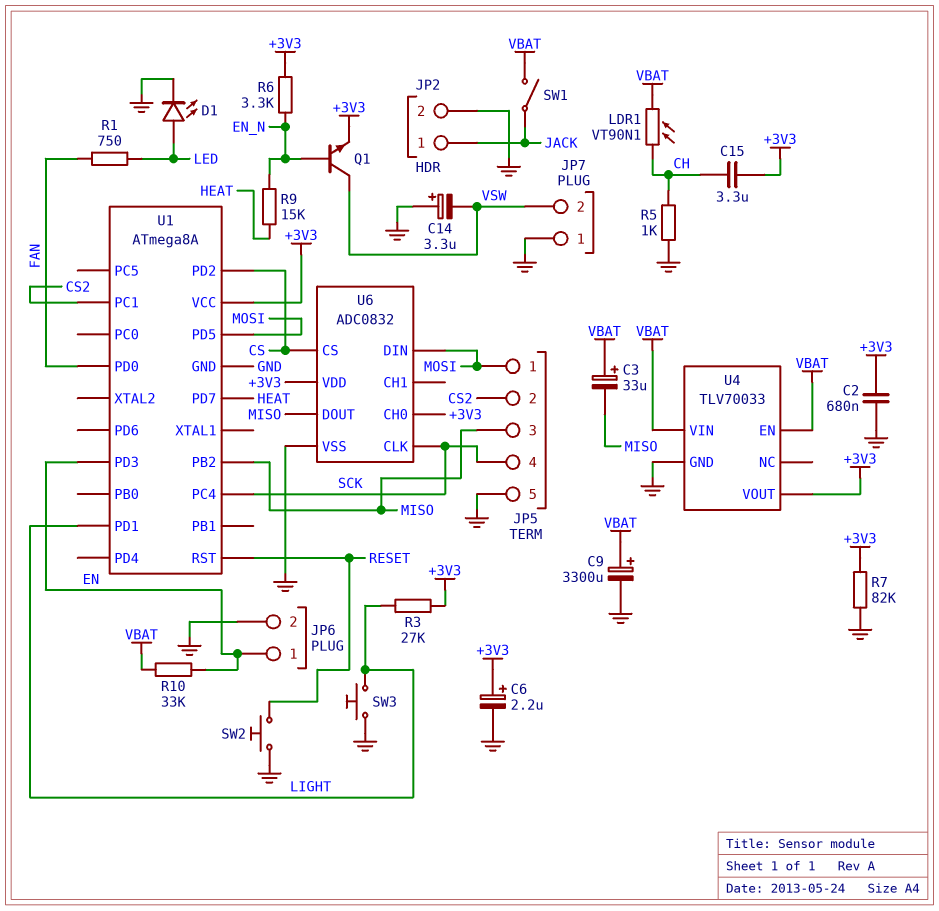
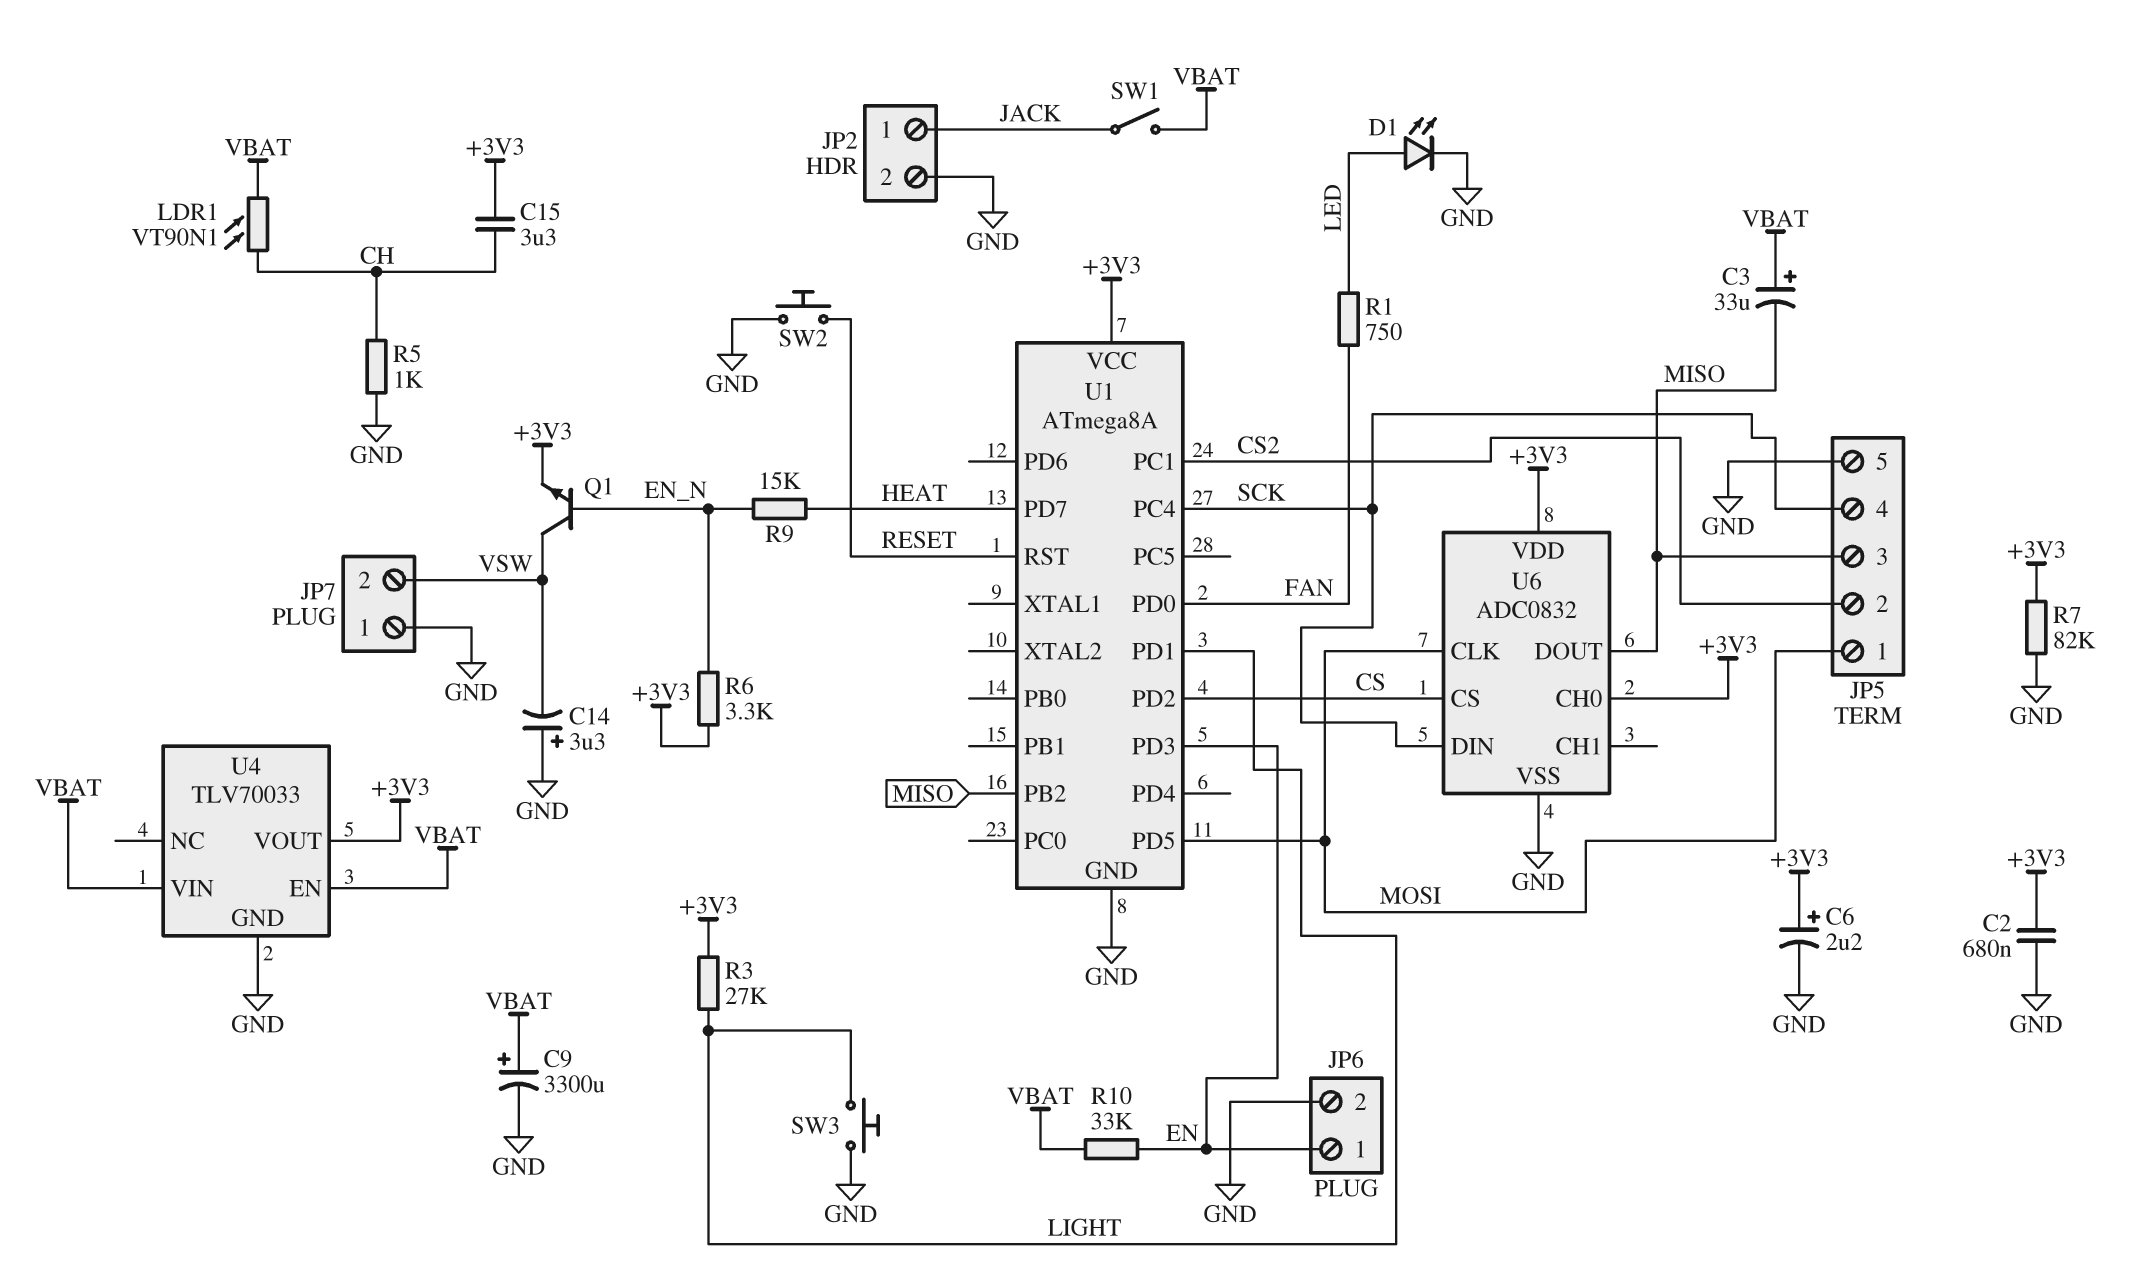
U6 pin CLK: SCK -> MOSI
U6 pin DIN: MOSI -> SCK

